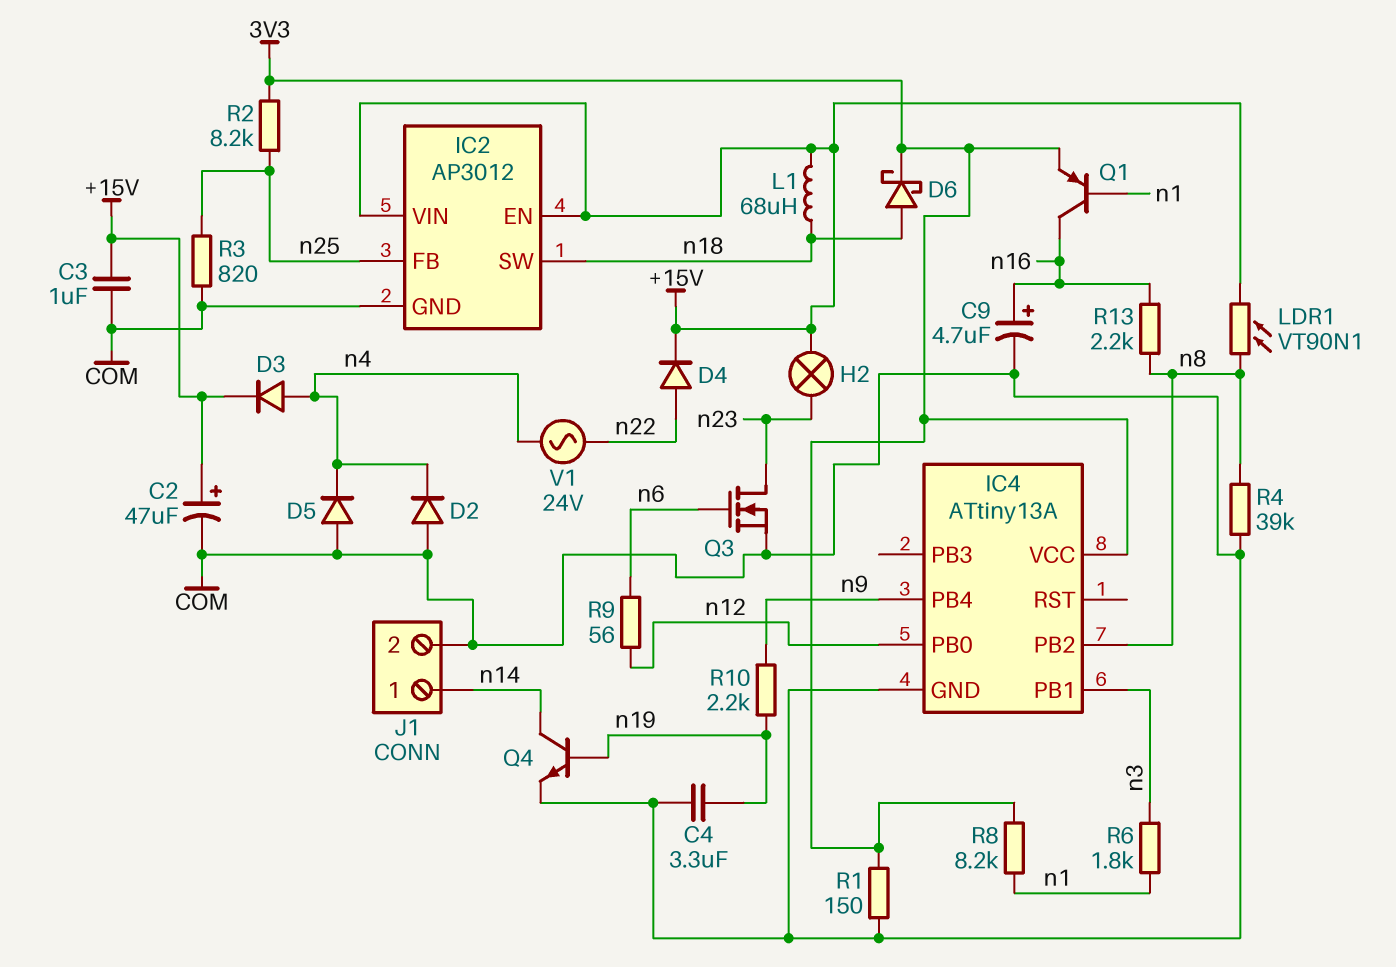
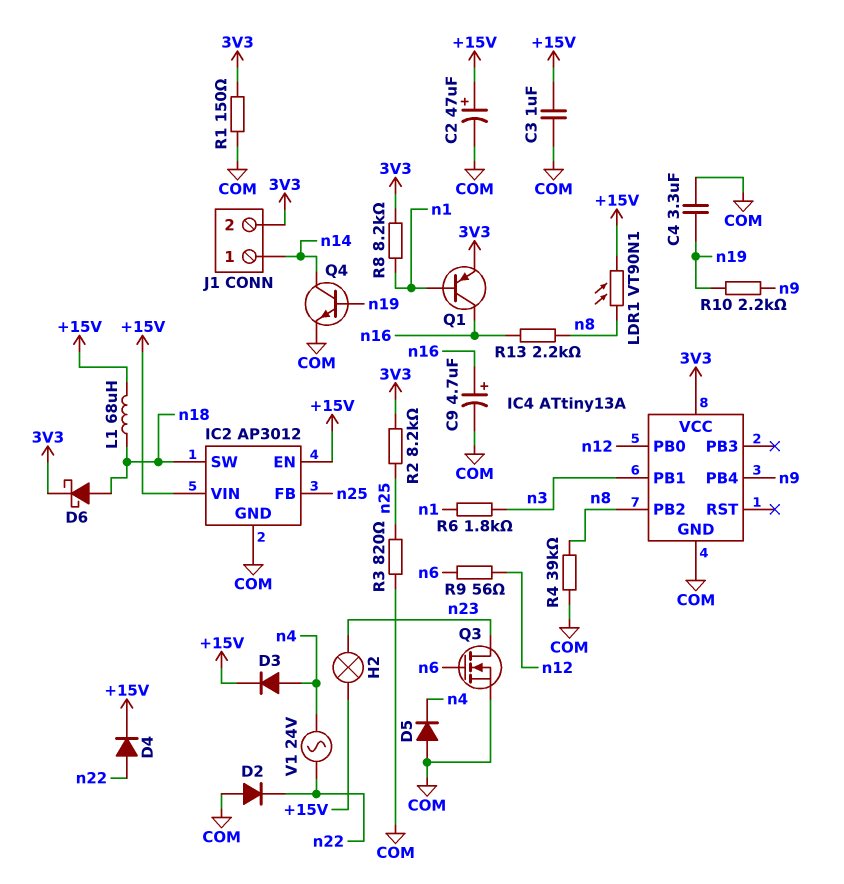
D2: diode (A COM, K n4) -> diode (A COM, K n22)
J1 pin 2: COM -> 3V3

